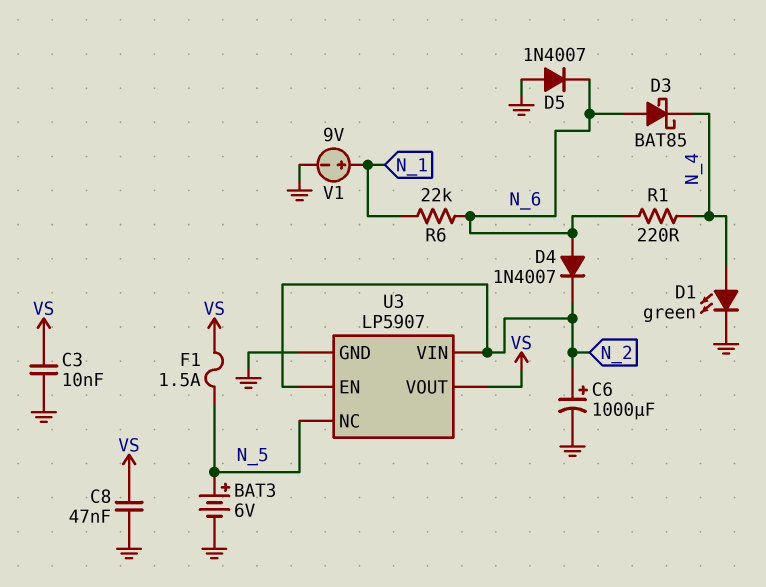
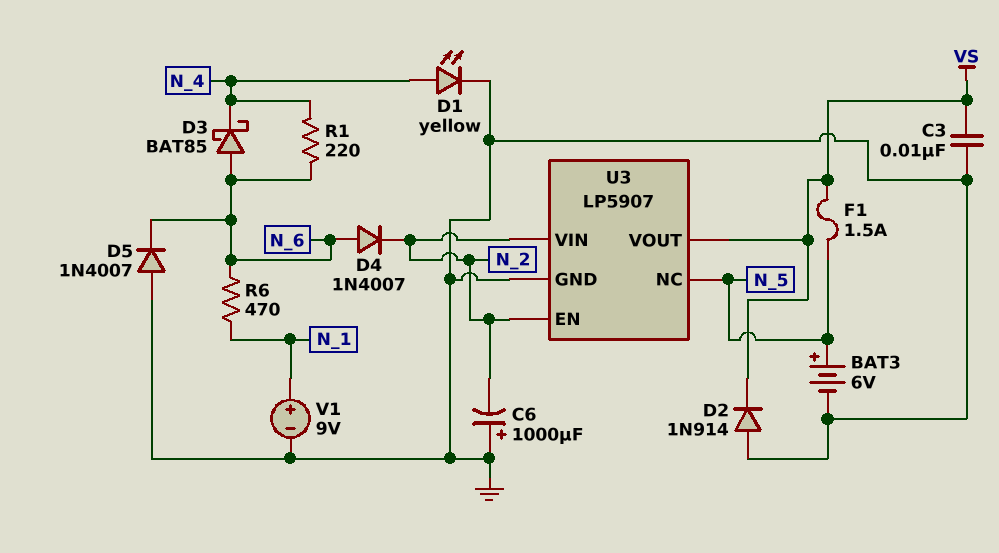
C6: 1000uF (plus N_2, minus GND) -> 1000uF (plus GND, minus N_2)
C8: 47nF (GND, VS) -> none
D1: LED green (A N_4, K GND) -> LED yellow (A N_4, K GND)
D2: none -> diode 1N914 (A GND, K VS)
R6: 22k (N_1, N_6) -> 470 (N_1, N_6)

